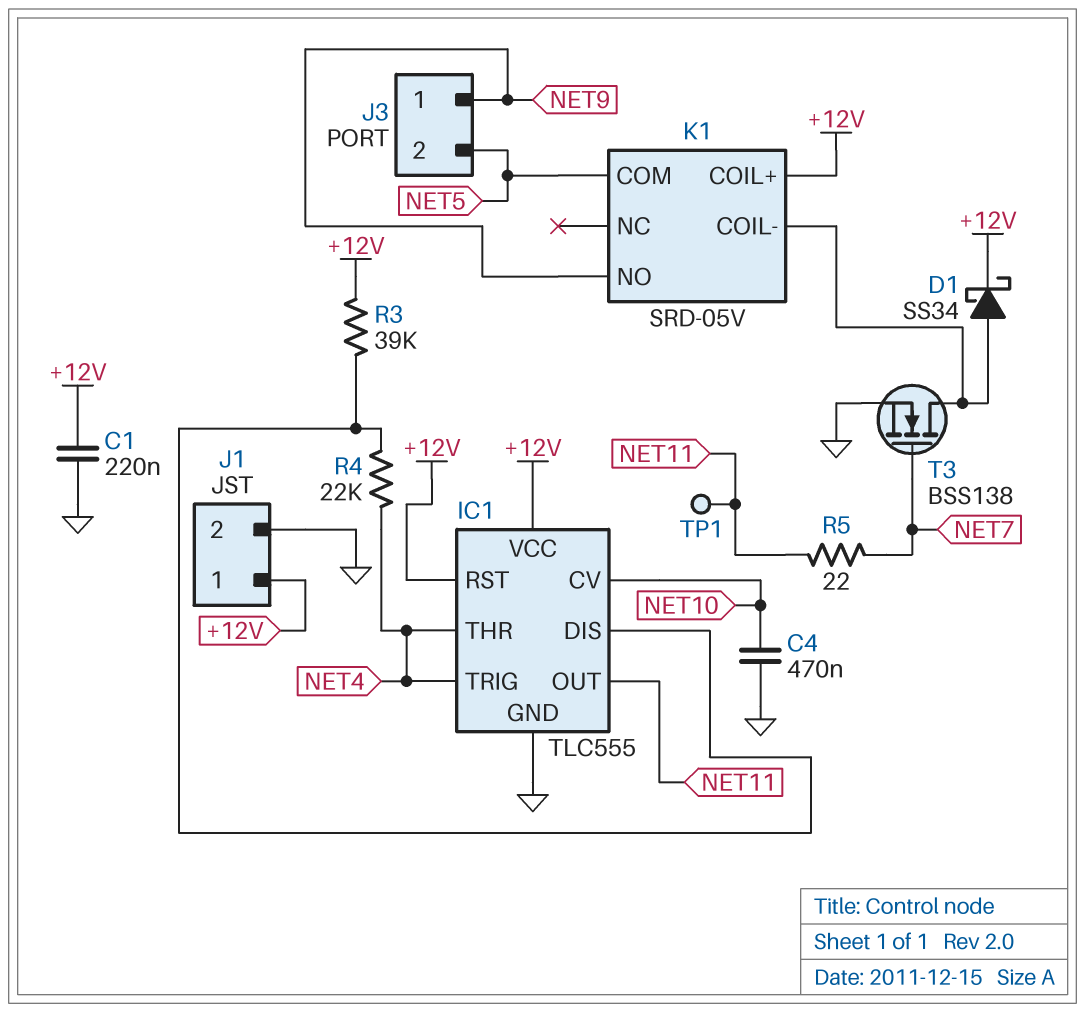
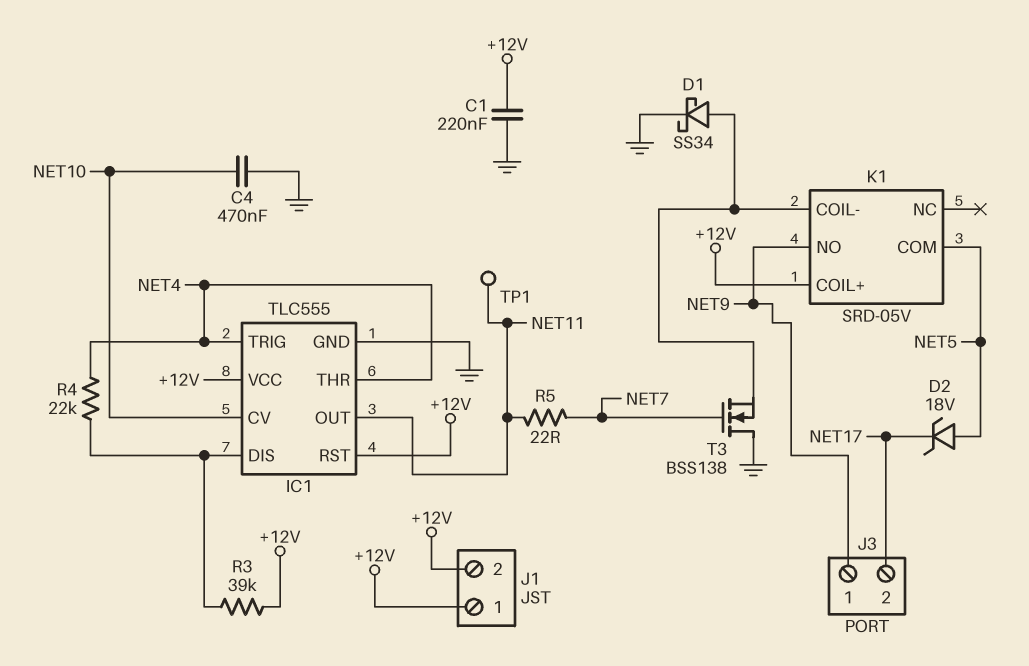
D1: schottky SS34 (A K1/COIL-, K +12V) -> schottky SS34 (A K1/COIL-, K GND)
D2: none -> zener 18V (A NET5, K NET17)
J1 pin 2: GND -> +12V
J3 pin 2: NET5 -> NET17
T3: NMOS BSS138 (G NET7, D K1/COIL-, S GND) -> NMOS BSS138 (G NET7, D GND, S K1/COIL-)

